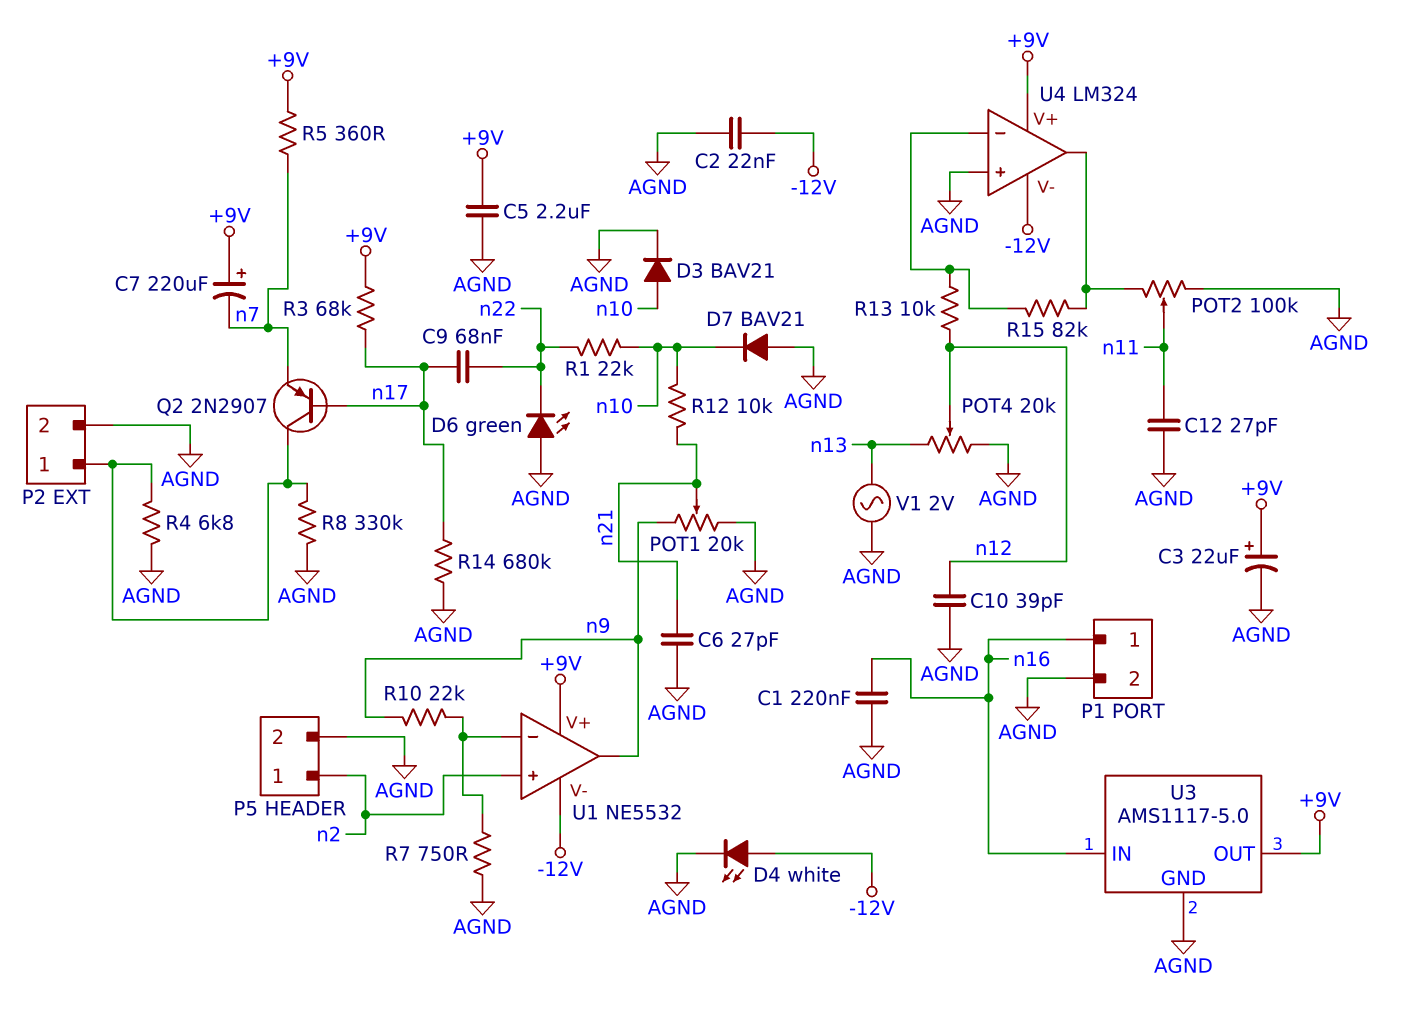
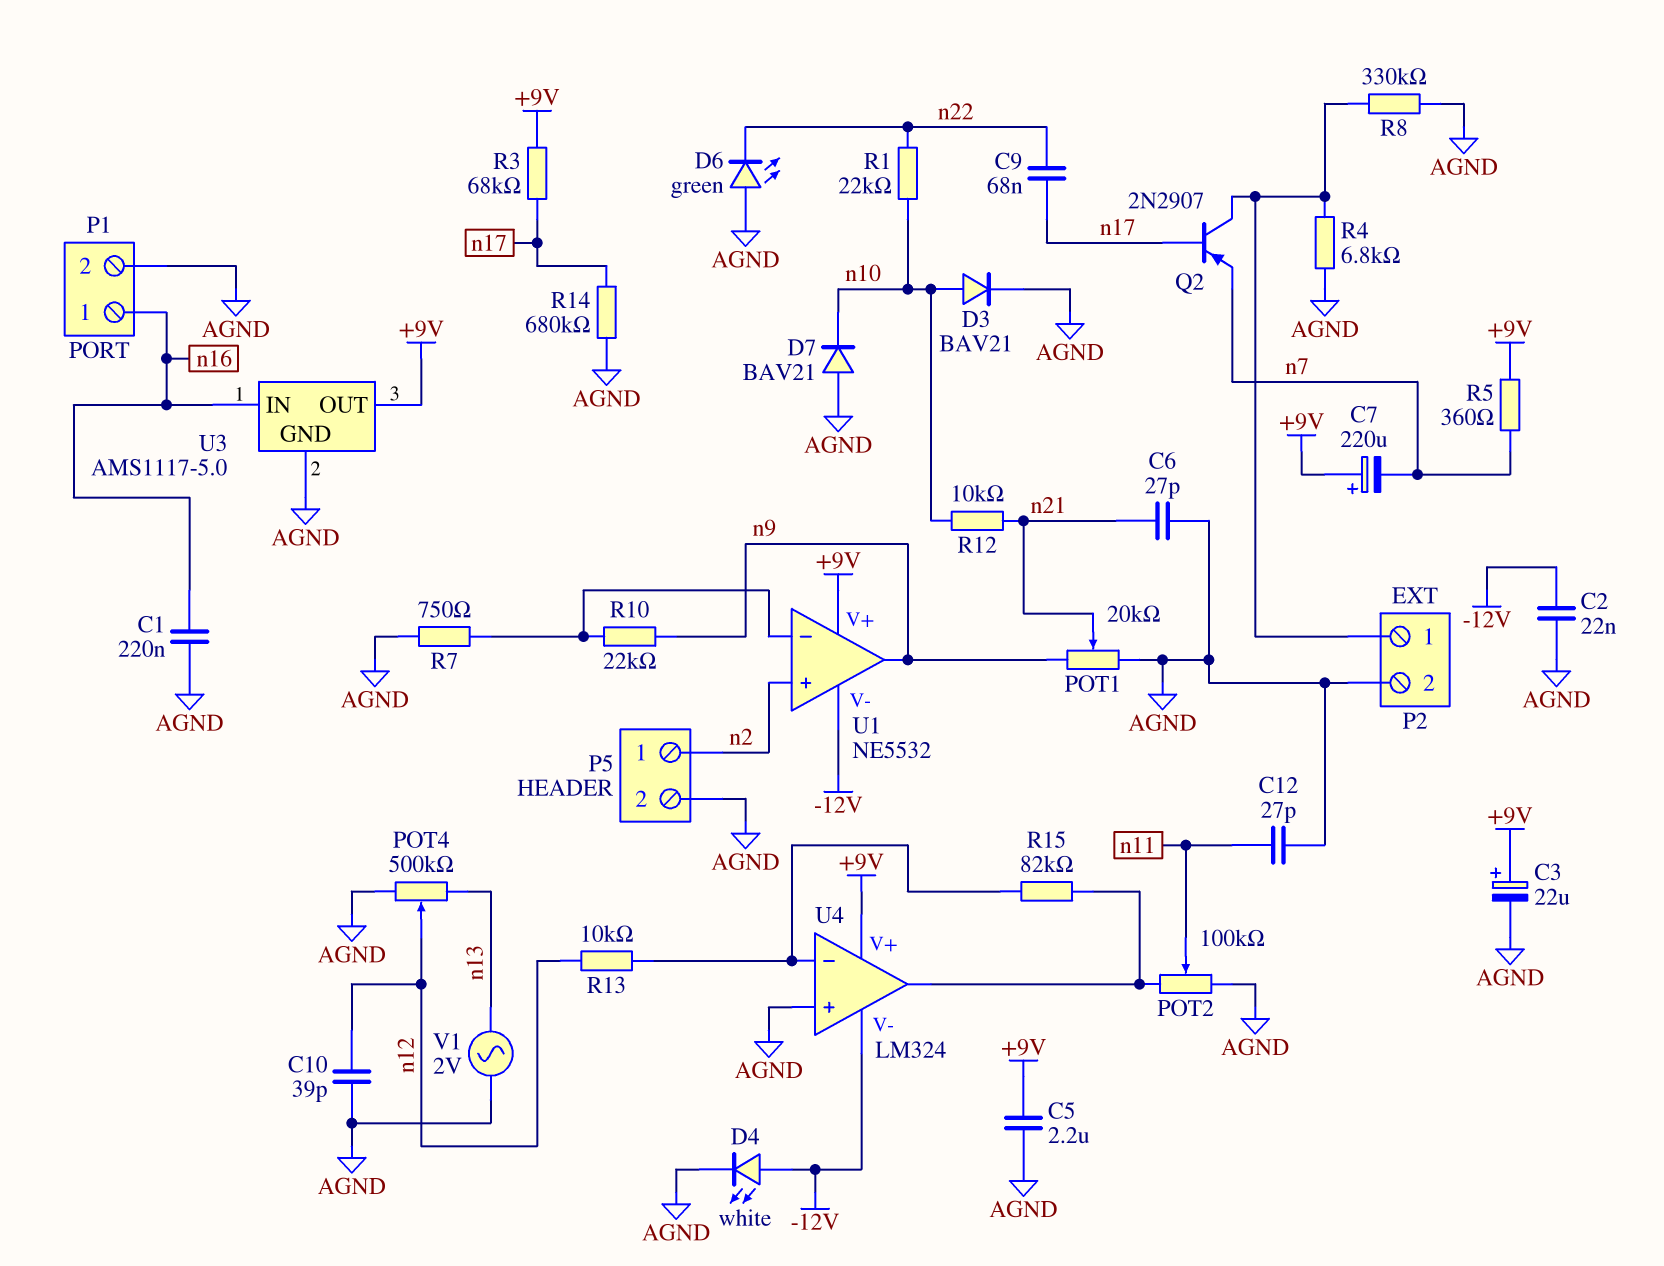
POT4: 20k (AGND, n13, wiper n12) -> 500k (AGND, n13, wiper n12)

